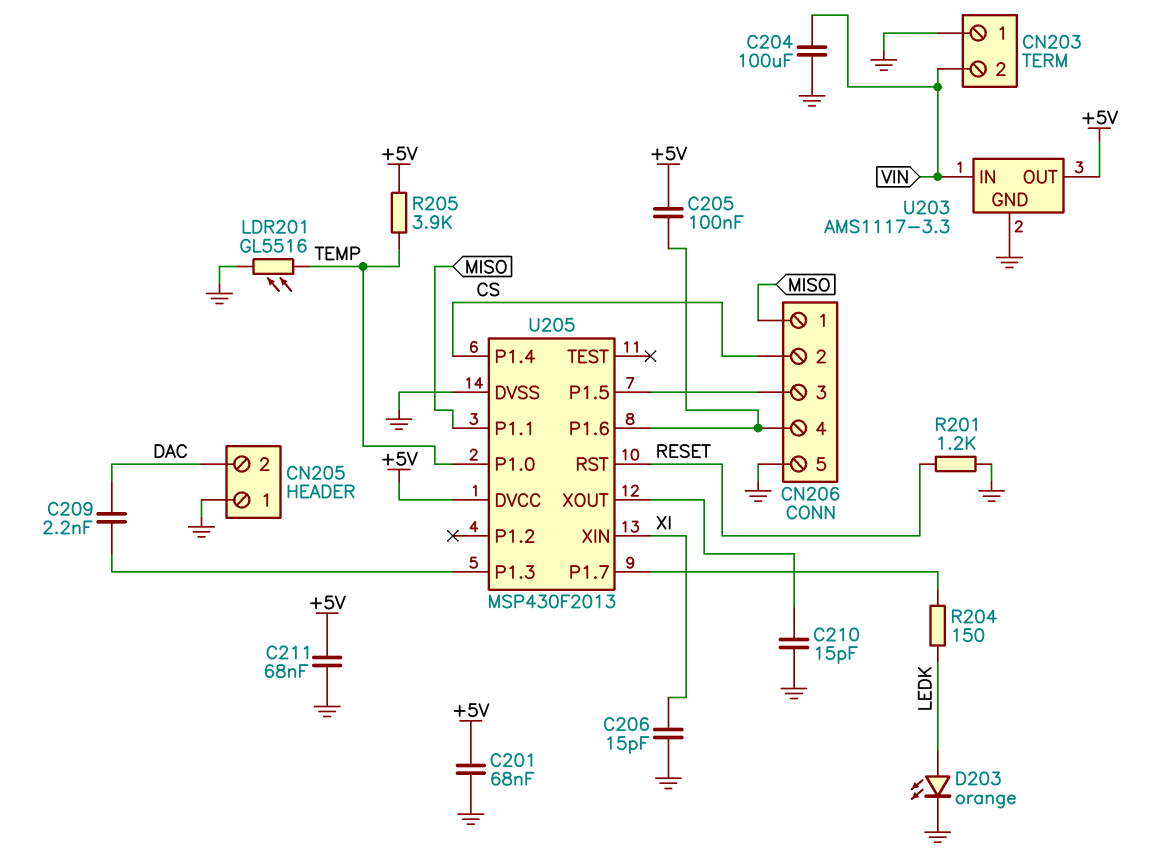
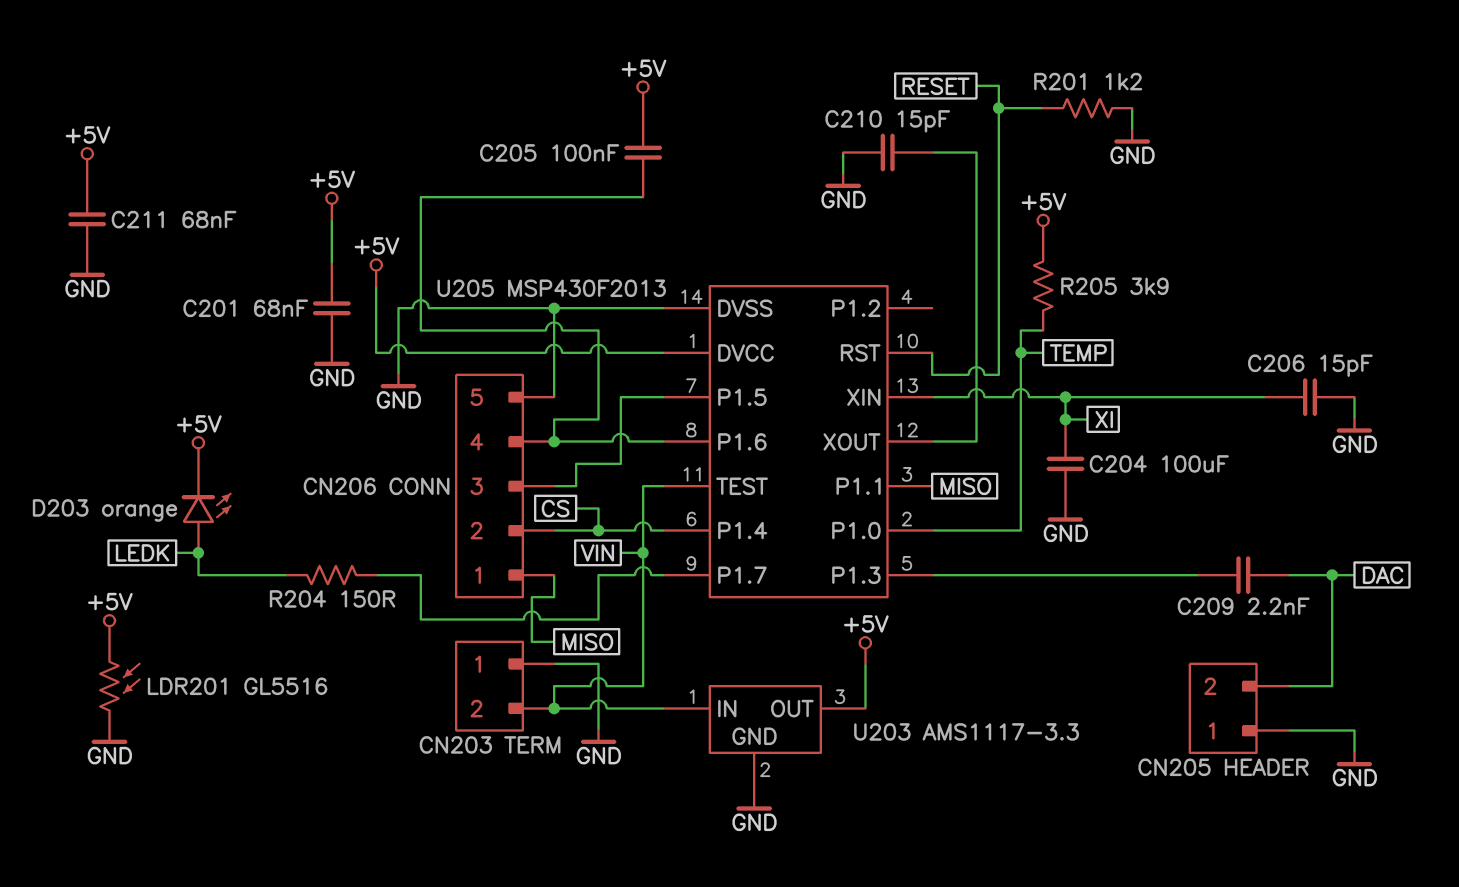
C204: 100uF (GND, VIN) -> 100uF (GND, XI)
D203: LED orange (A LEDK, K GND) -> LED orange (A LEDK, K +5V)
LDR201: GL5516 (GND, TEMP) -> GL5516 (+5V, GND)
U205 pin TEST: none -> VIN

